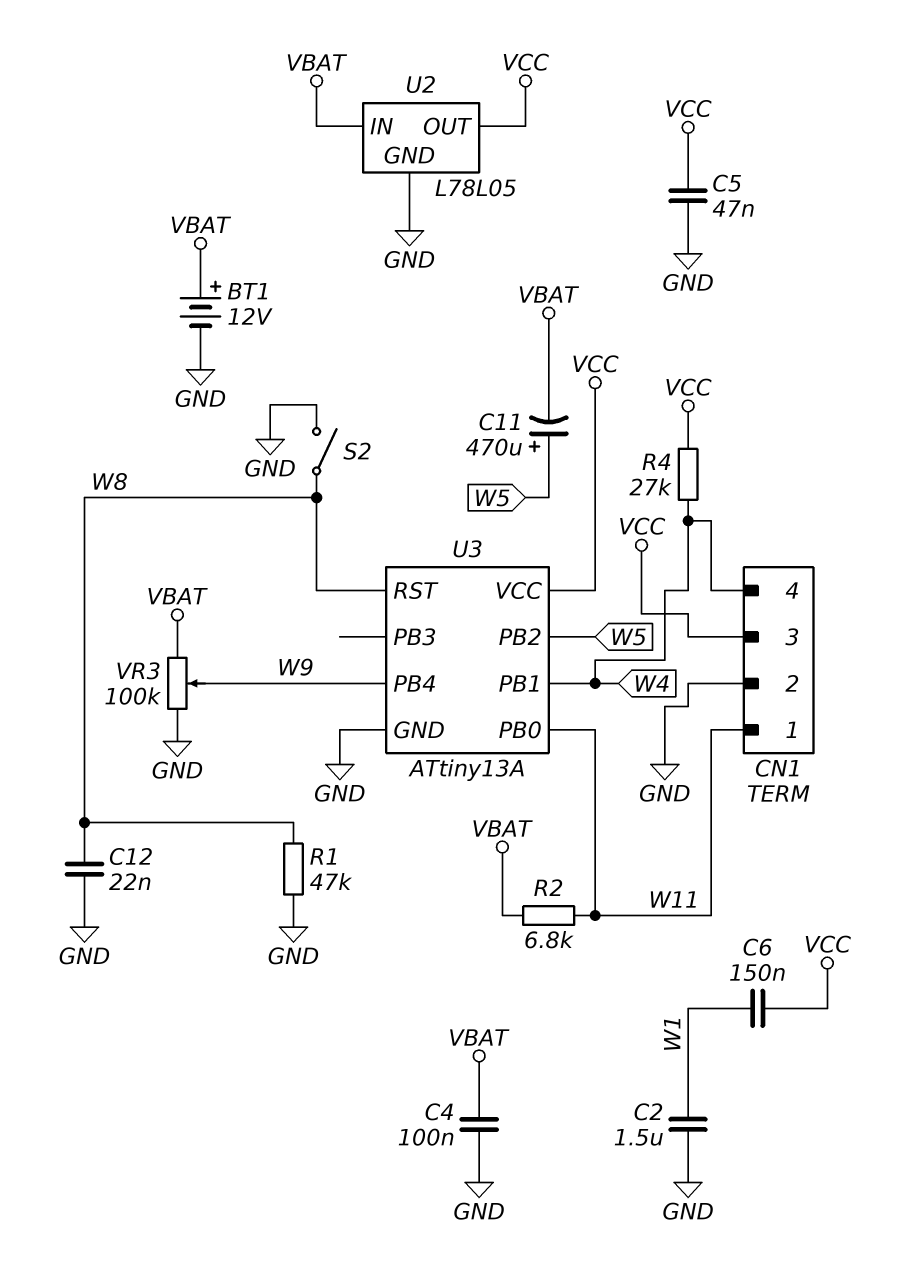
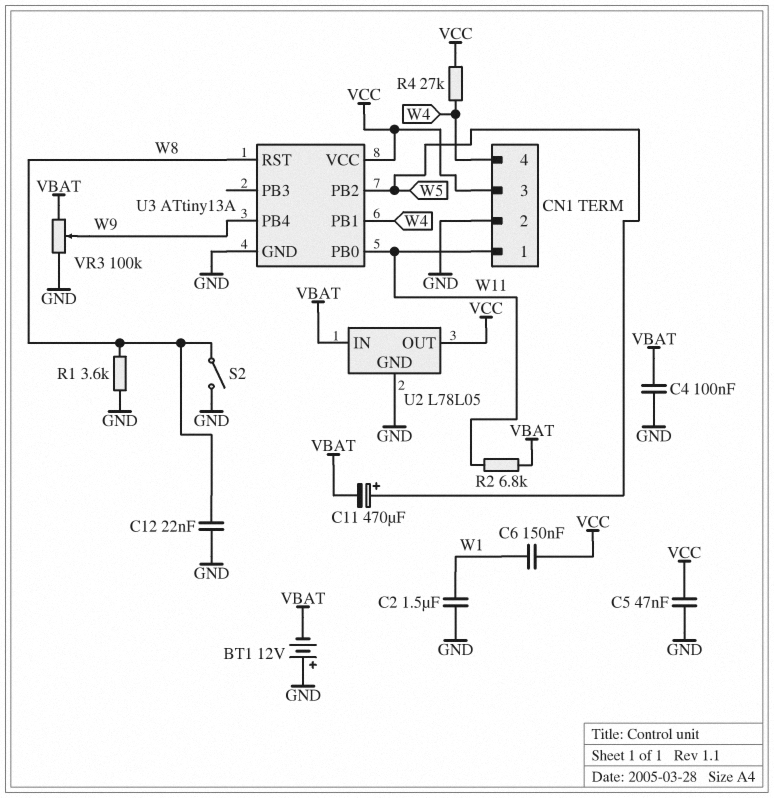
BT1: 12V (plus VBAT, minus GND) -> 12V (plus GND, minus VBAT)
R1: 47k (GND, W8) -> 3.6k (GND, W8)

